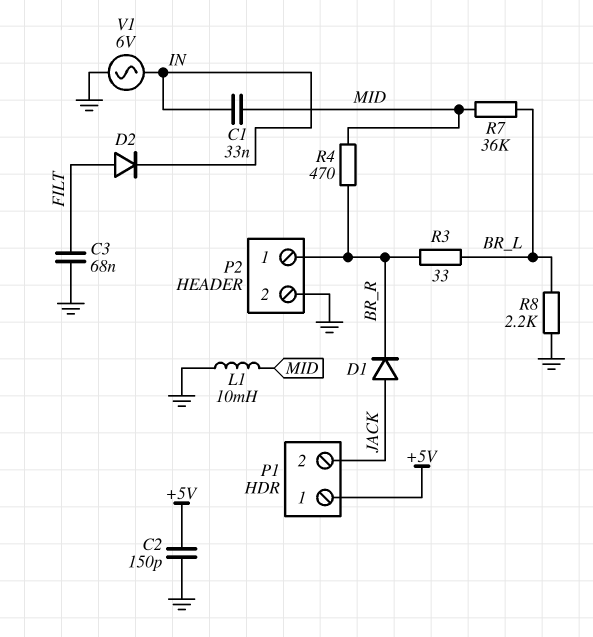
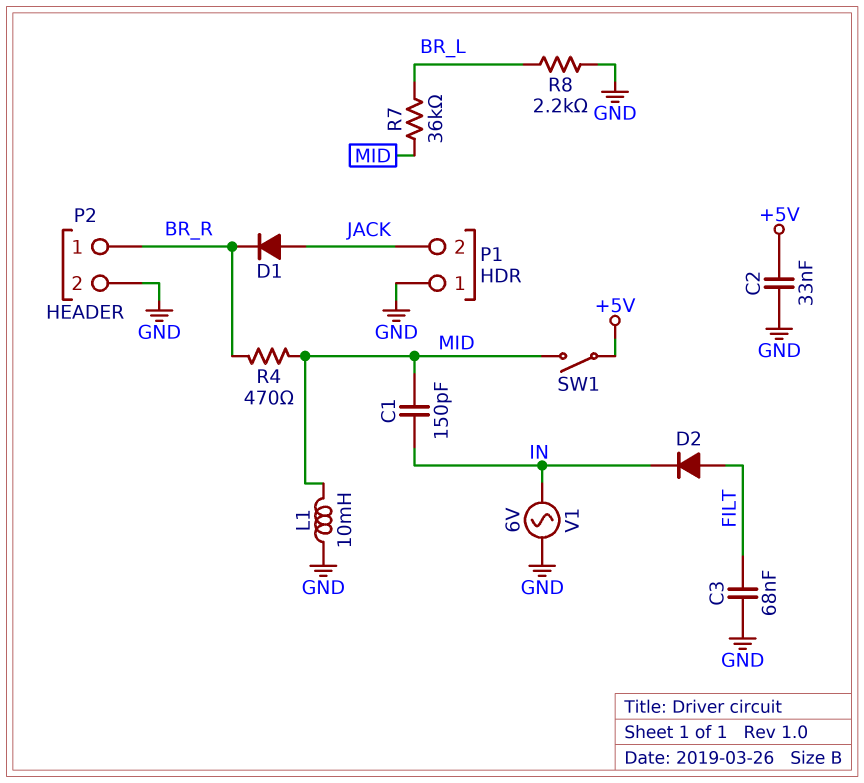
C1: 33nF (IN, MID) -> 150pF (IN, MID)
C2: 150pF (+5V, GND) -> 33nF (+5V, GND)
P1 pin 1: +5V -> GND
R3: 33 (BR_L, BR_R) -> none
SW1: none -> switch (+5V, MID)

